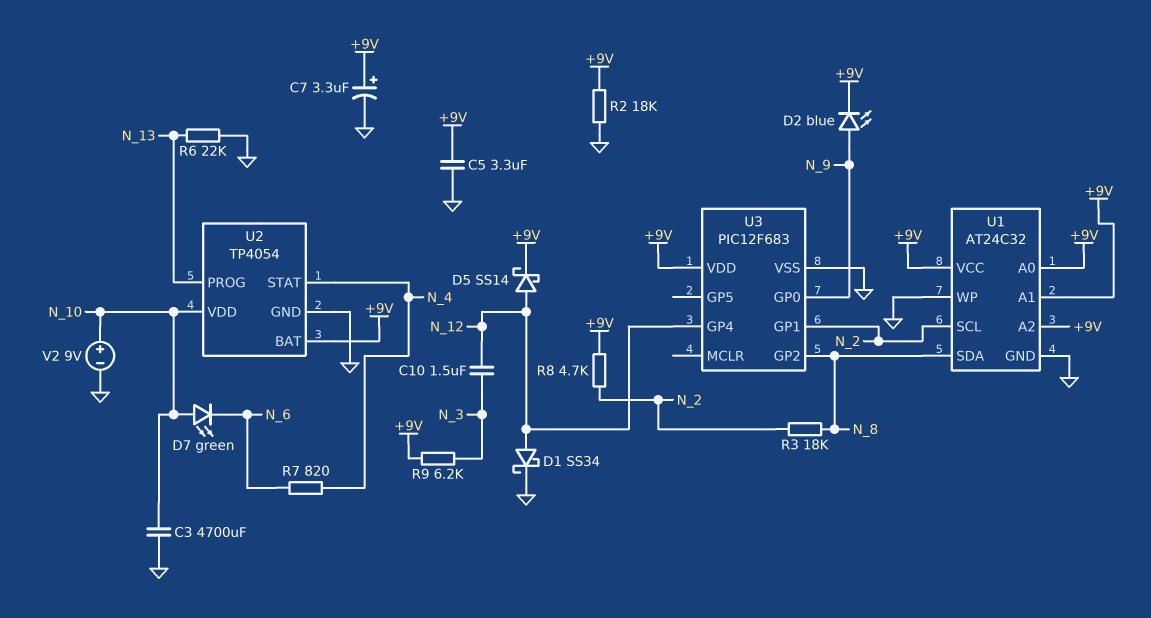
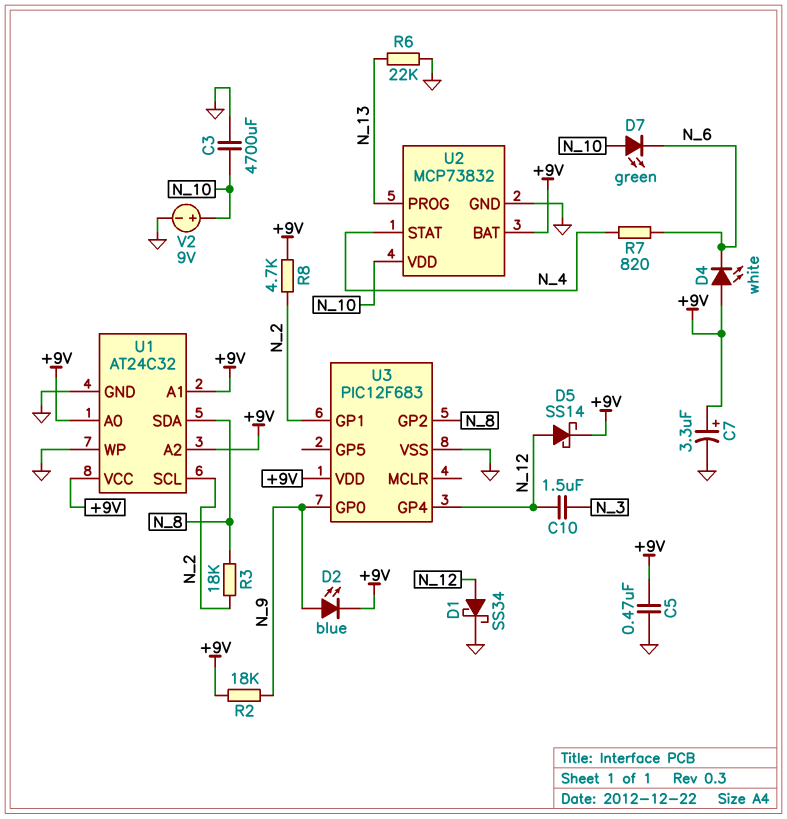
C5: 3.3uF (+9V, GND) -> 470nF (+9V, GND)
D4: none -> LED white (A +9V, K N_6)
R2: 18k (+9V, GND) -> 18k (+9V, N_9)
R9: 6.2k (+9V, N_3) -> none
U2: TP4054 -> MCP73832

